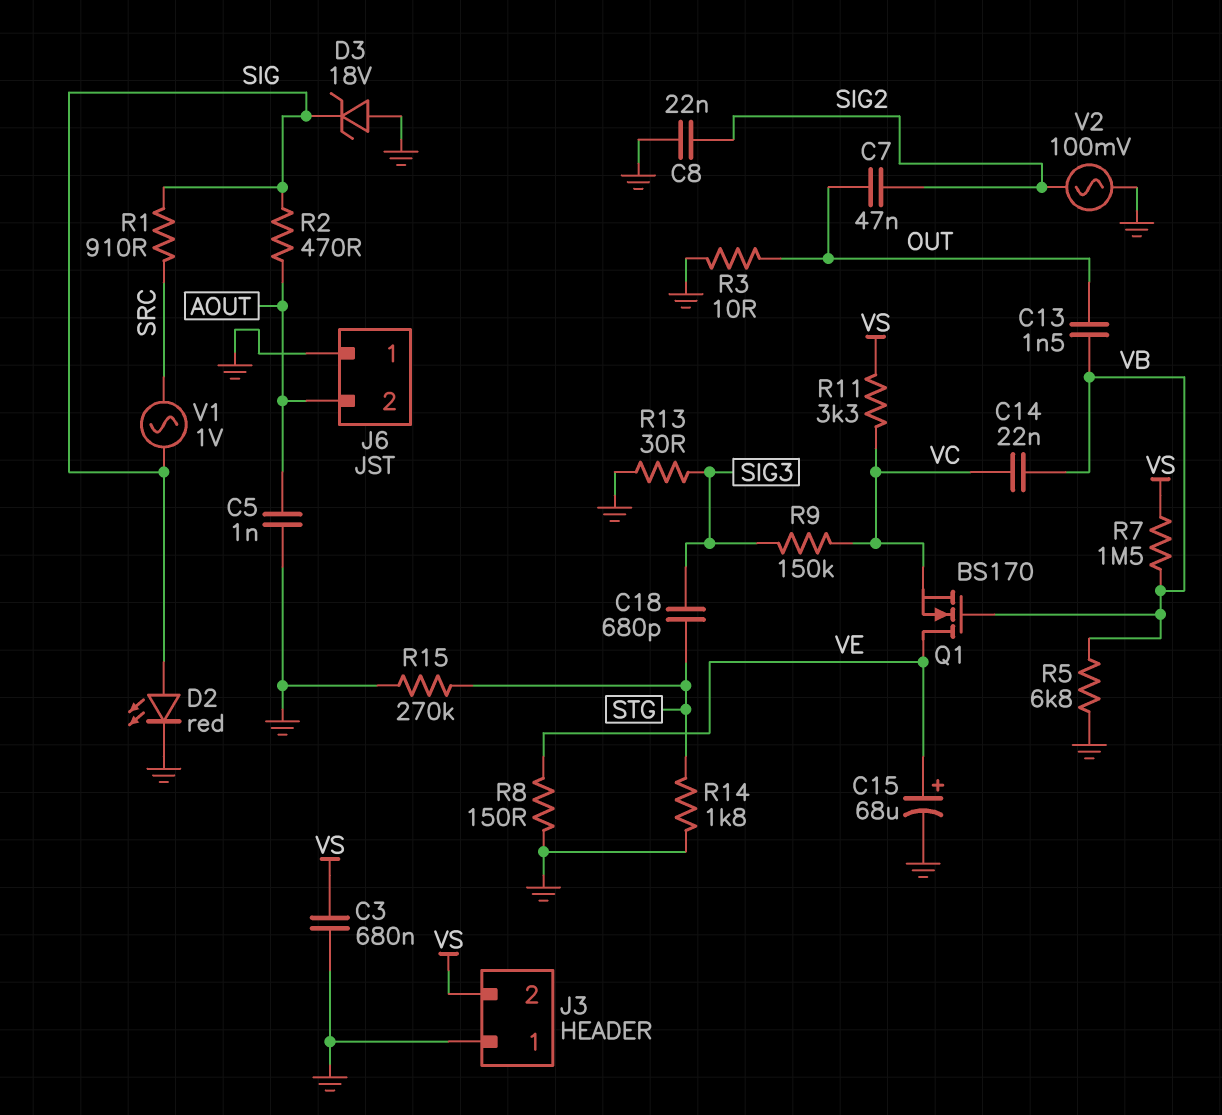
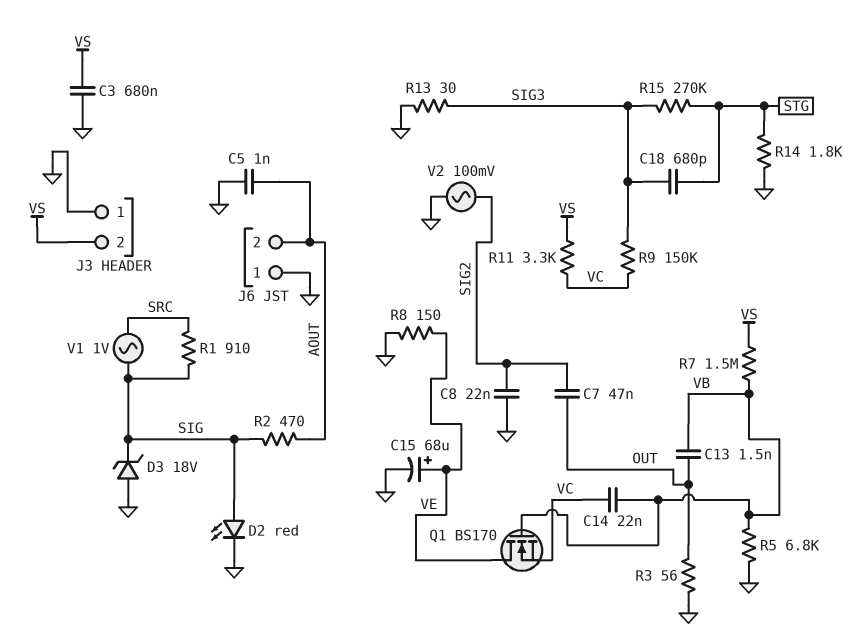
R3: 10 (GND, OUT) -> 56 (GND, OUT)
R15: 270k (GND, STG) -> 270k (SIG3, STG)

